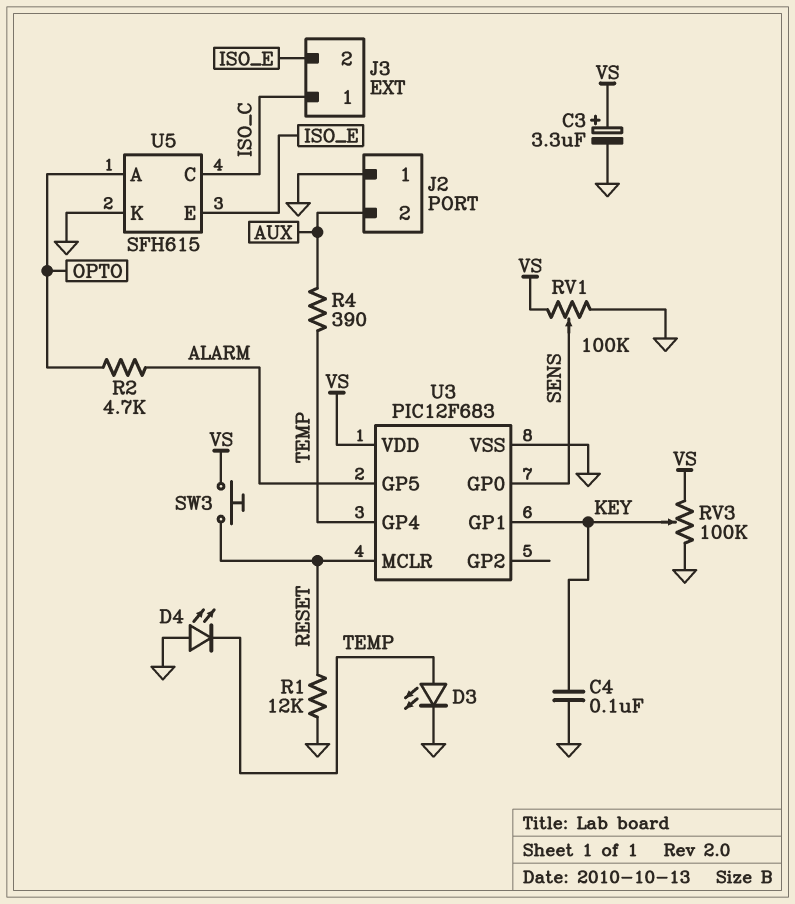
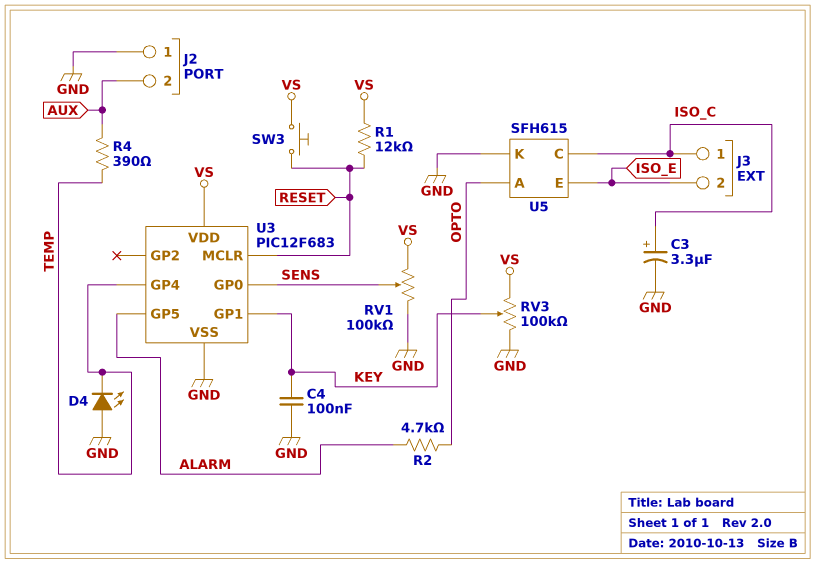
C3: 3.3uF (plus VS, minus GND) -> 3.3uF (plus ISO_C, minus GND)
D3: LED (A TEMP, K GND) -> none
R1: 12k (GND, RESET) -> 12k (RESET, VS)

